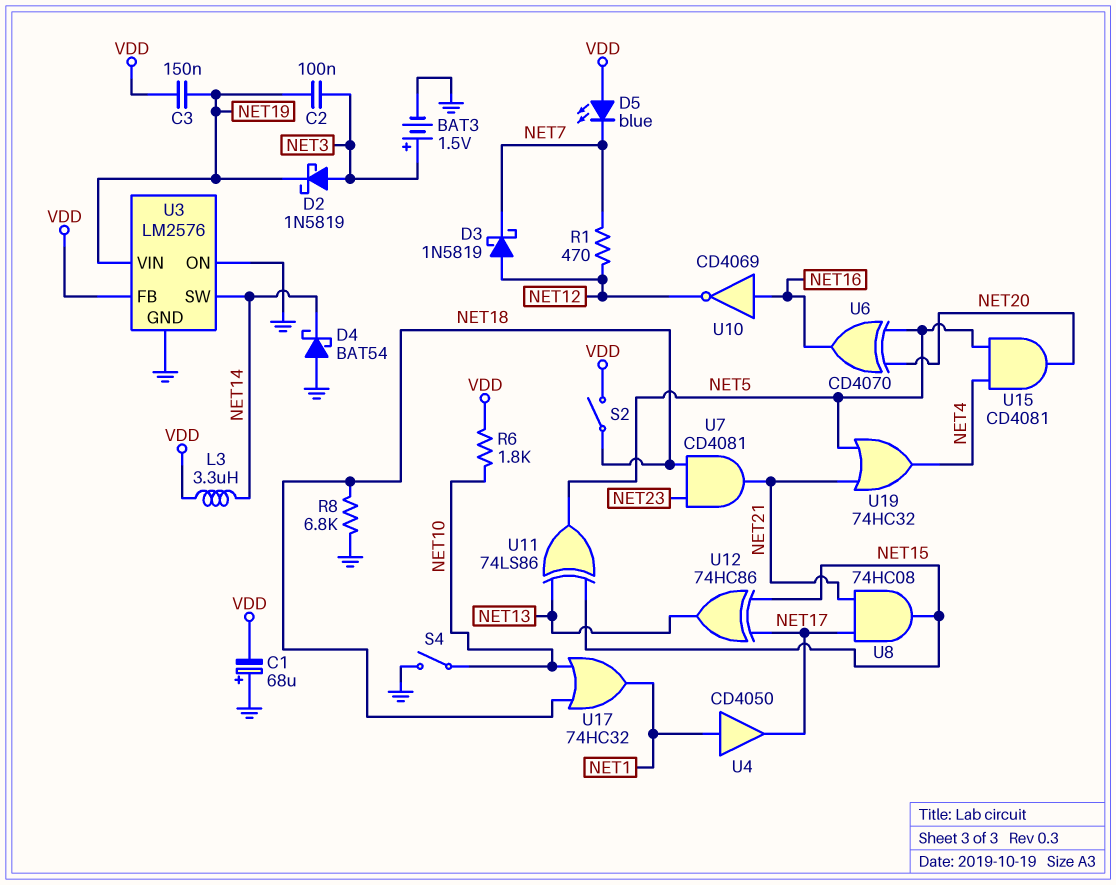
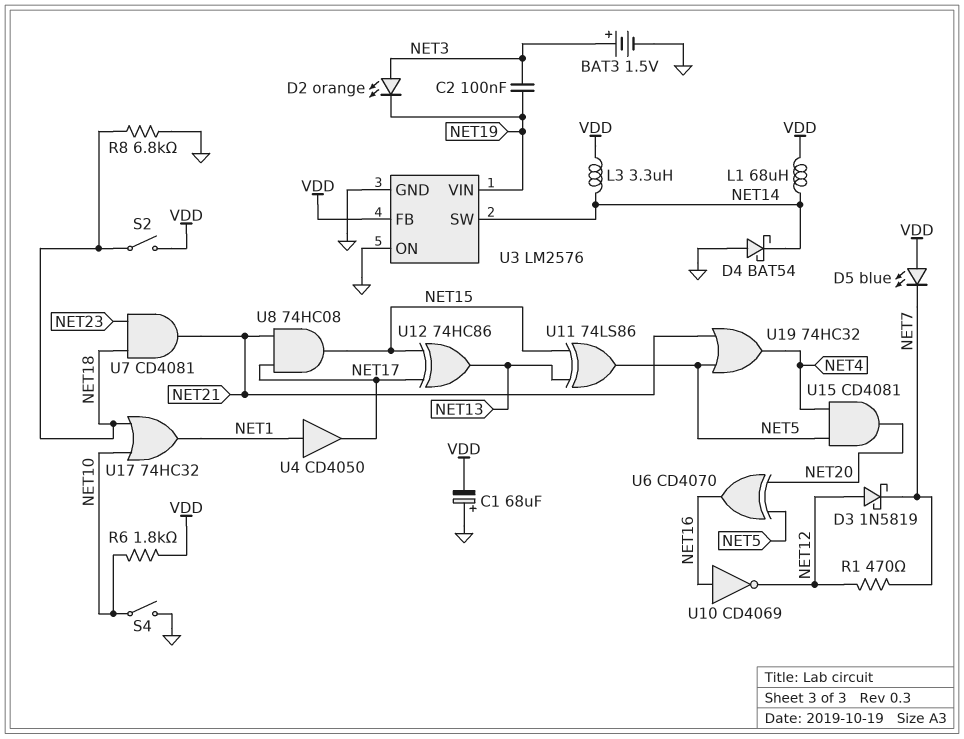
C3: 150nF (NET19, VDD) -> none
D2: schottky 1N5819 (A NET3, K NET19) -> LED orange (A NET3, K NET19)
L1: none -> 68uH (NET14, VDD)

